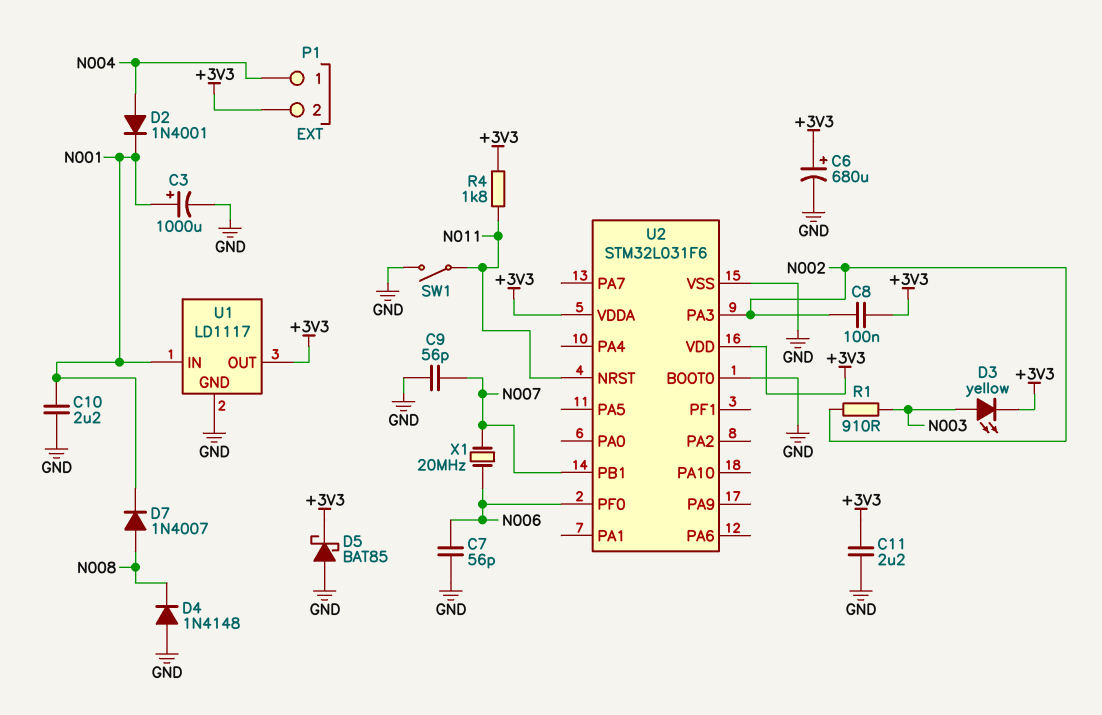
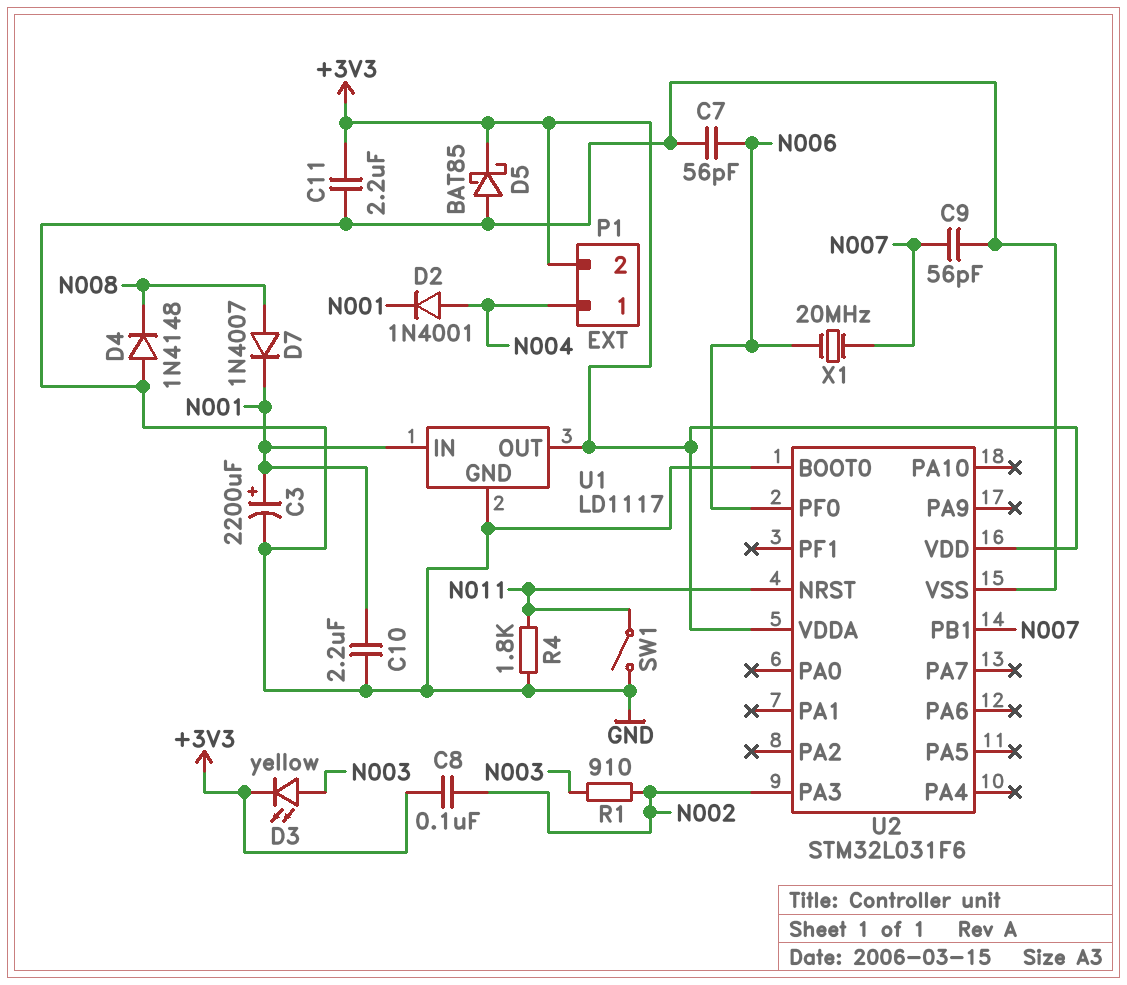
C3: 1000uF (plus N001, minus GND) -> 2200uF (plus N001, minus GND)
C6: 680uF (plus +3V3, minus GND) -> none
R4: 1.8k (+3V3, N011) -> 1.8k (GND, N011)

